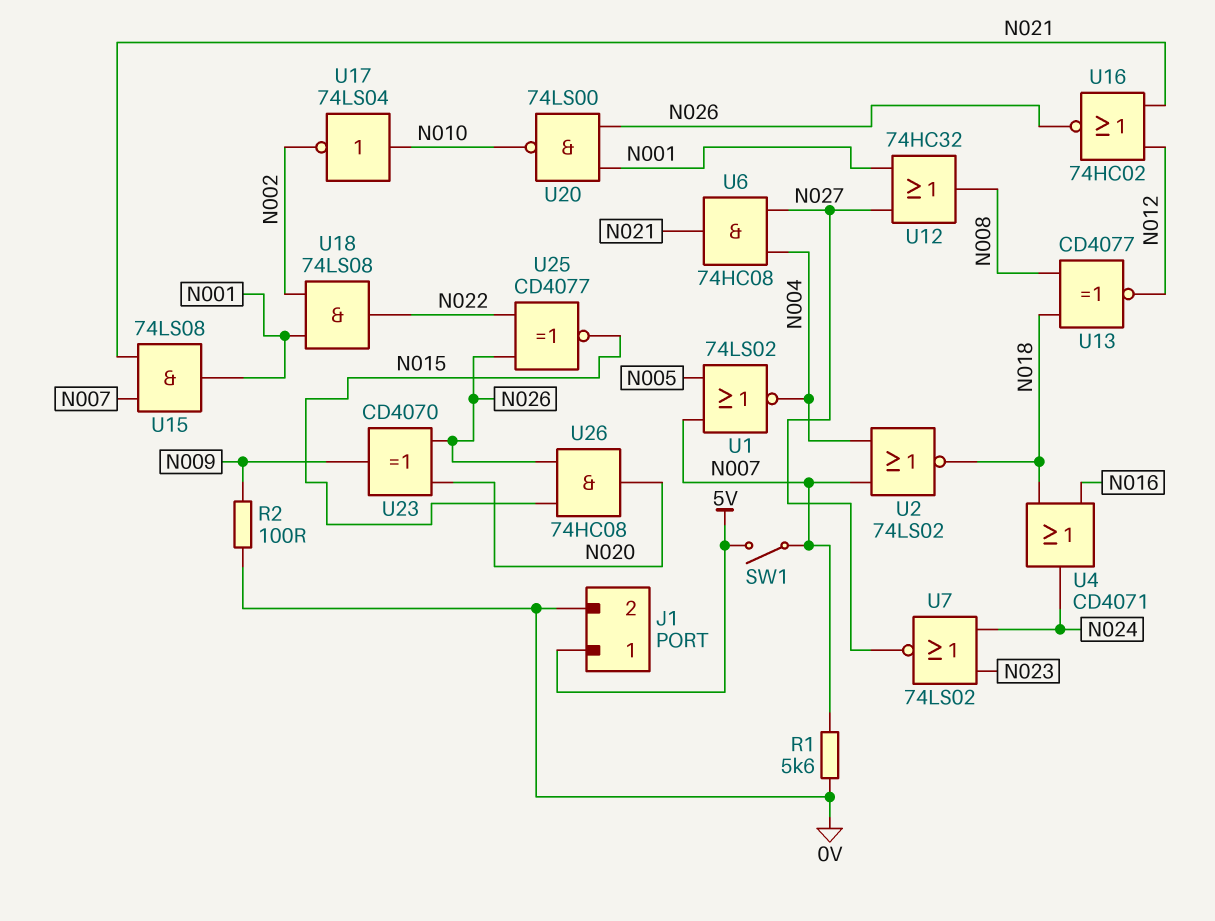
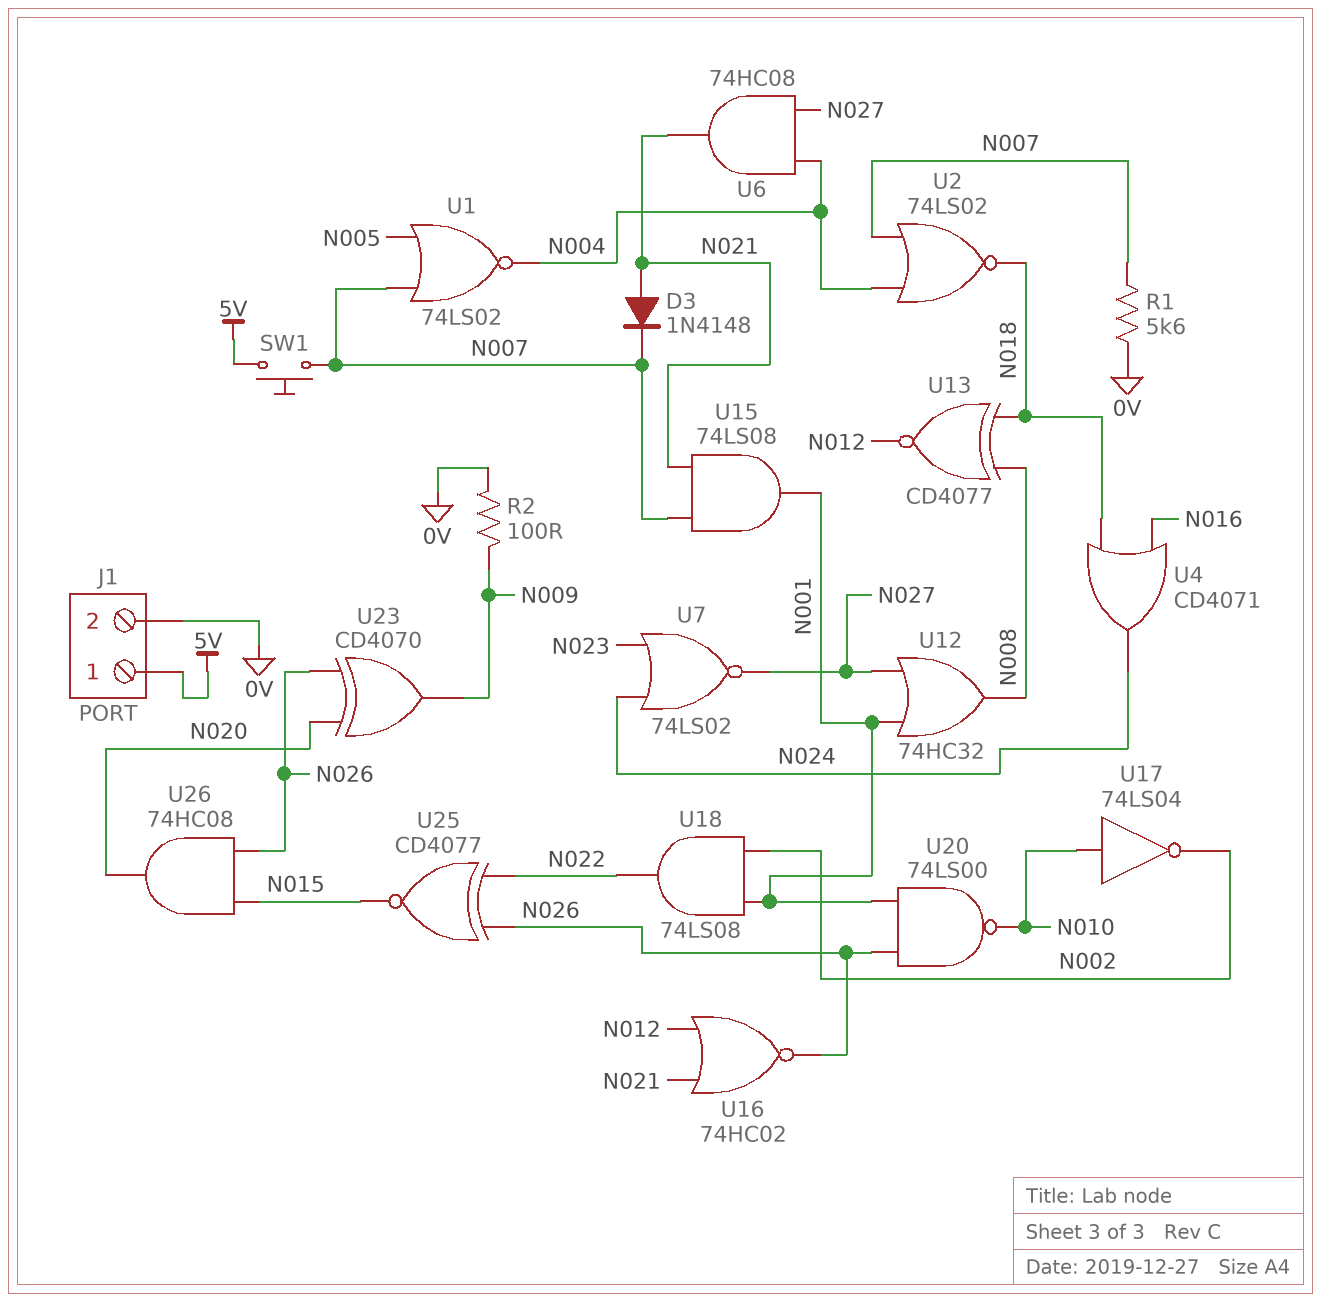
D3: none -> diode 1N4148 (A N021, K N007)
SW1: switch (5V, N007) -> button (5V, N007)

